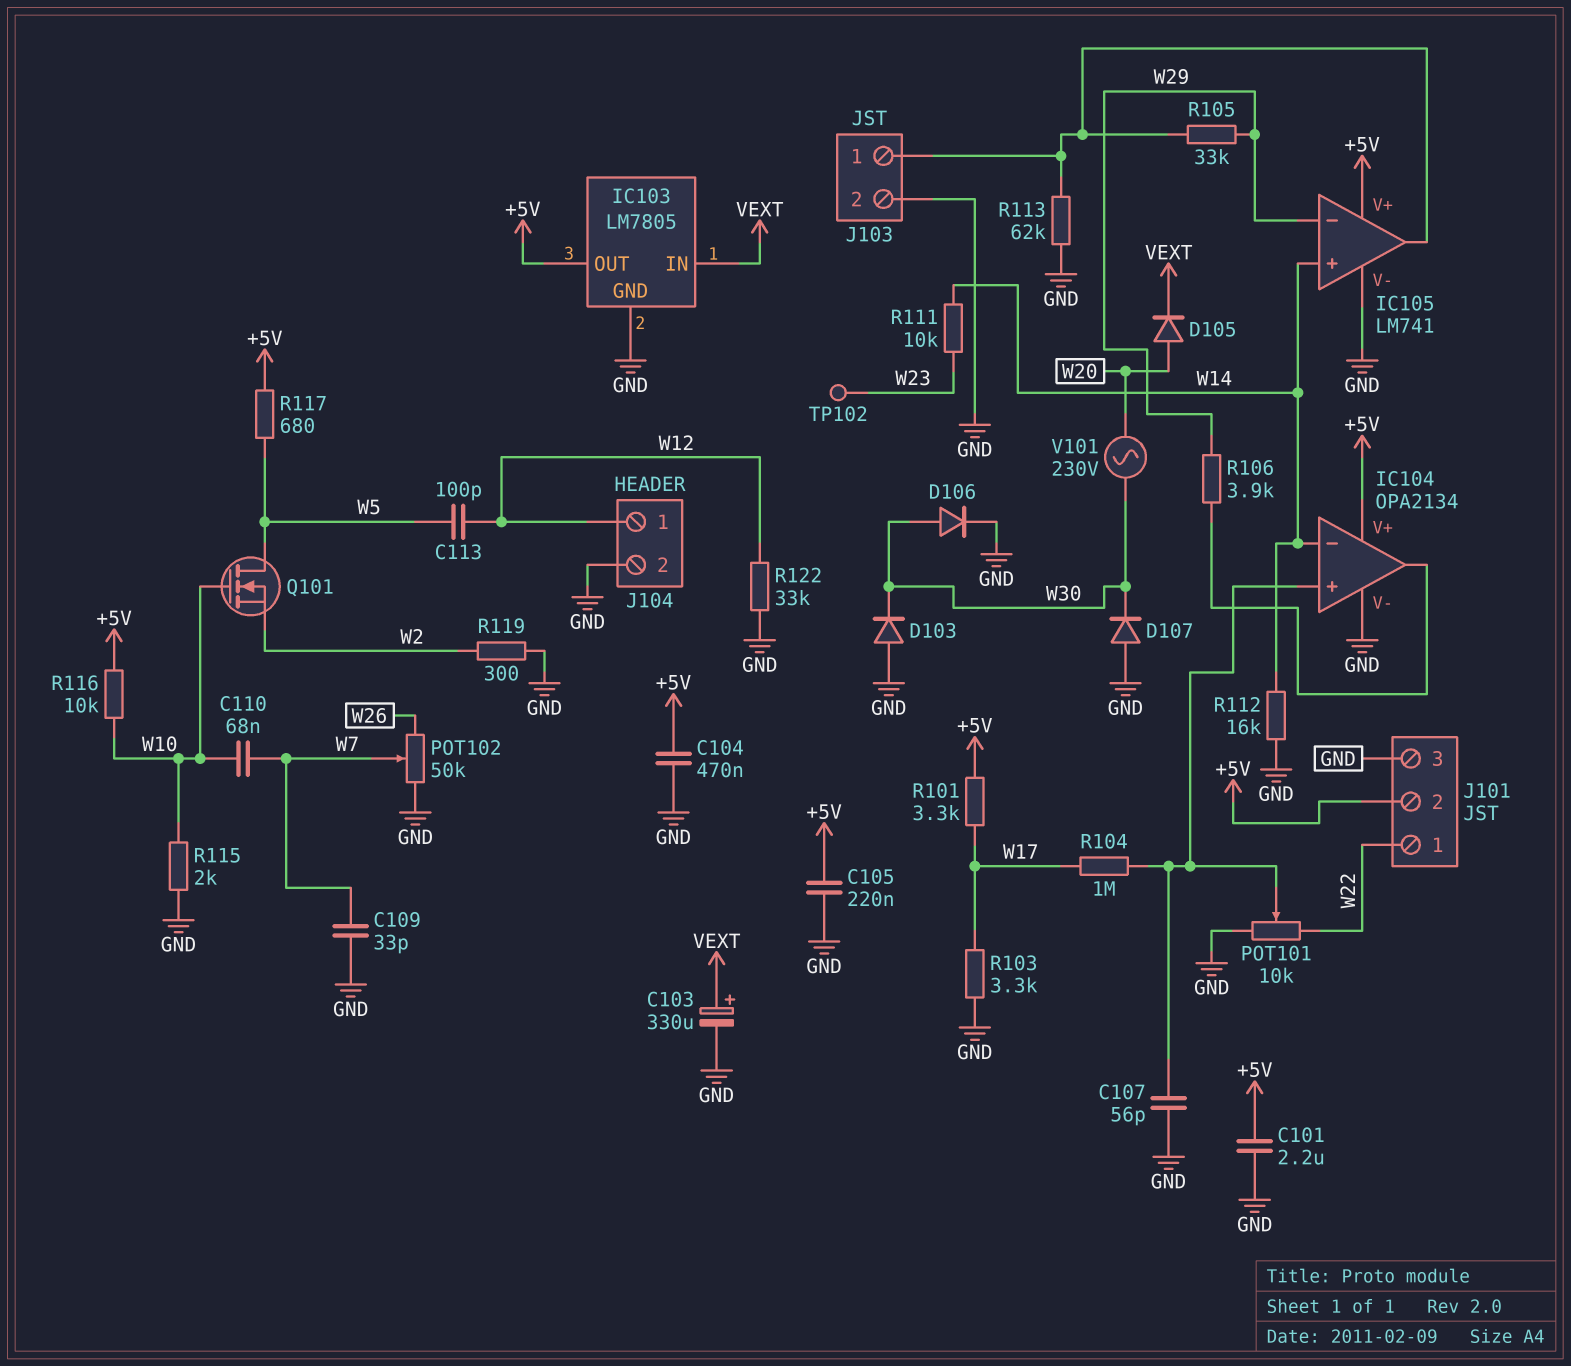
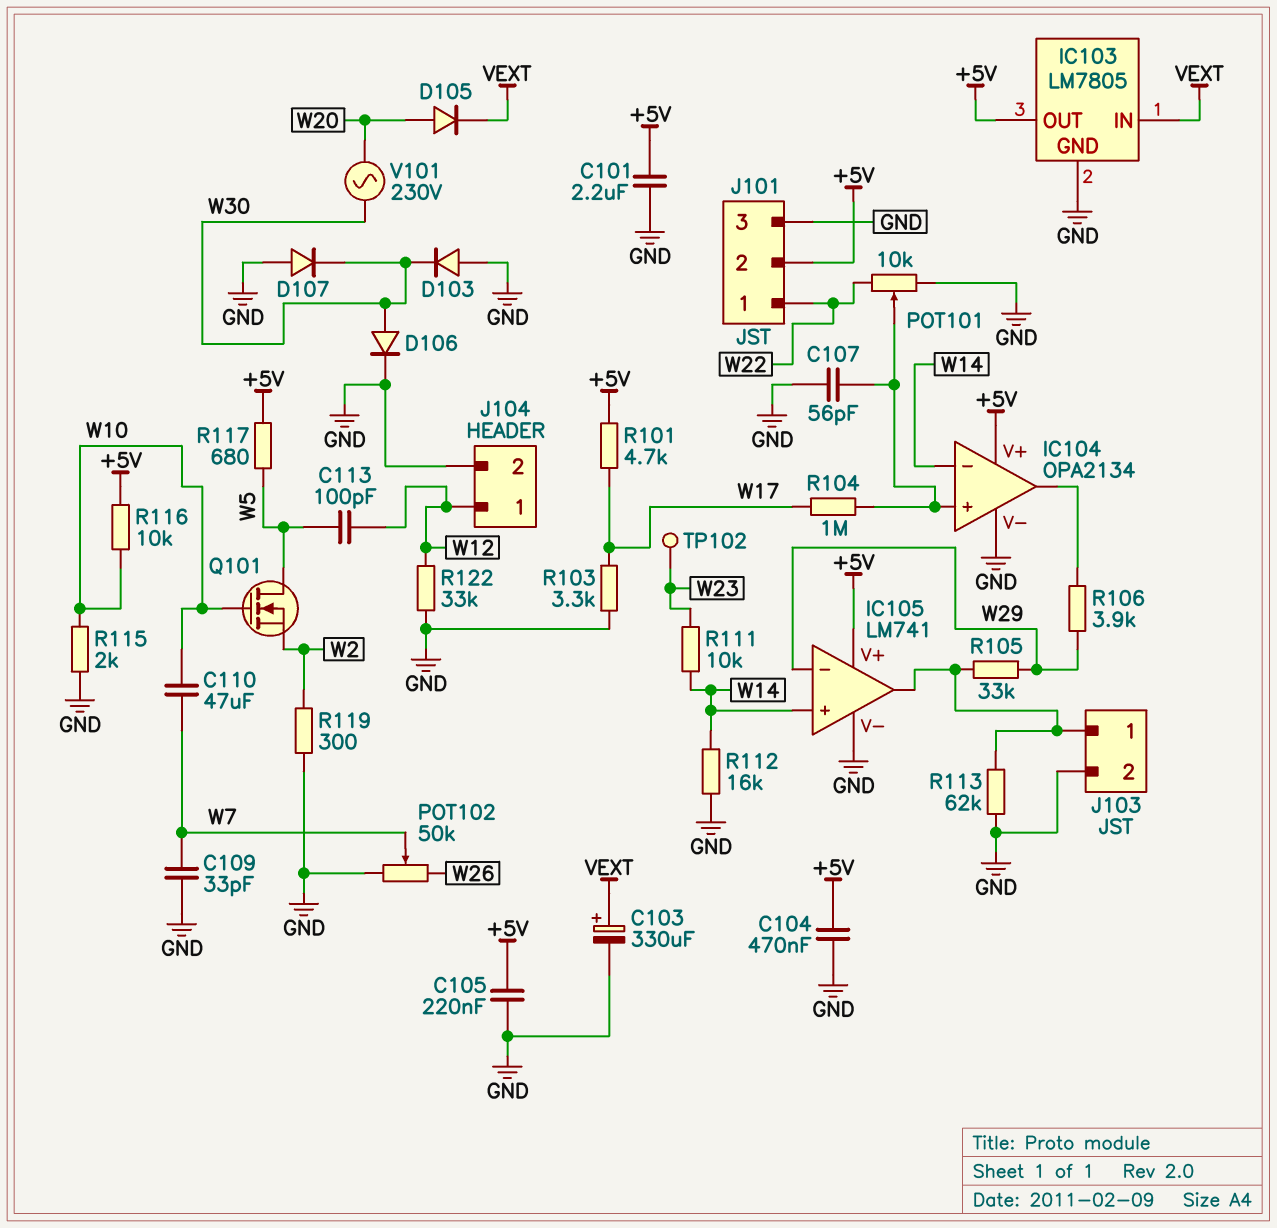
C110: 68nF (W7, W10) -> 47uF (W7, W10)
R101: 3.3k (+5V, W17) -> 4.7k (+5V, W17)

